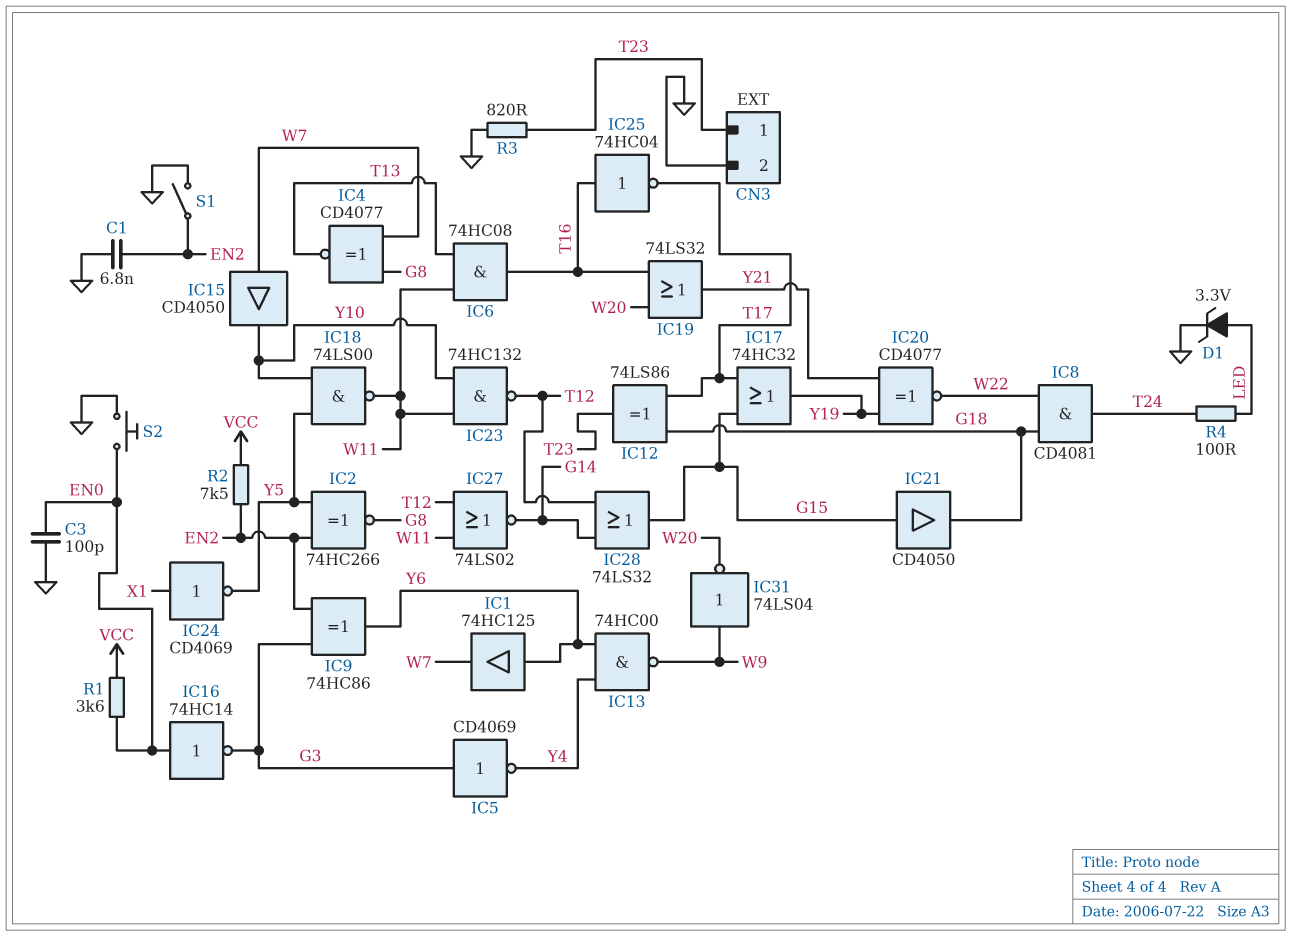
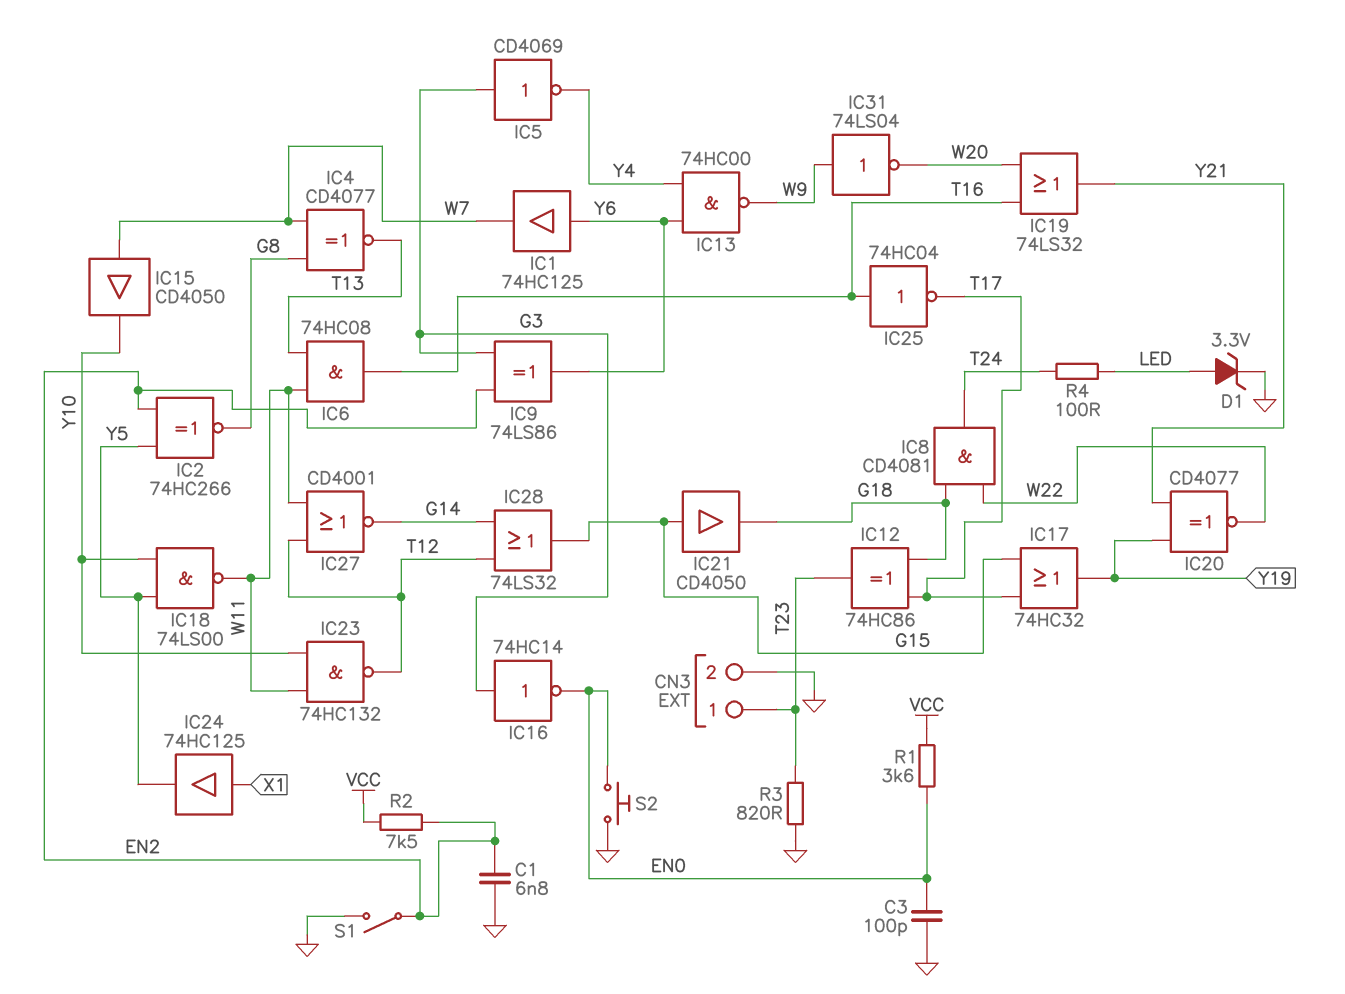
IC9: XOR 74HC86 (in EN2, in G3, out Y6) -> XOR 74LS86 (in EN2, in G3, out Y6)
IC12: XOR 74LS86 (in G18, in T17, out T23) -> XOR 74HC86 (in G18, in T17, out T23)
IC16: NOT 74HC14 (in EN0, out G3) -> NOT 74HC14 (in G3, out EN0)
IC24: NOT CD4069 (in X1, out Y5) -> buffer 74HC125 (in X1, out Y5)
IC27: NOR 74LS02 (in T12, in W11, out G14) -> NOR CD4001 (in T12, in W11, out G14)

